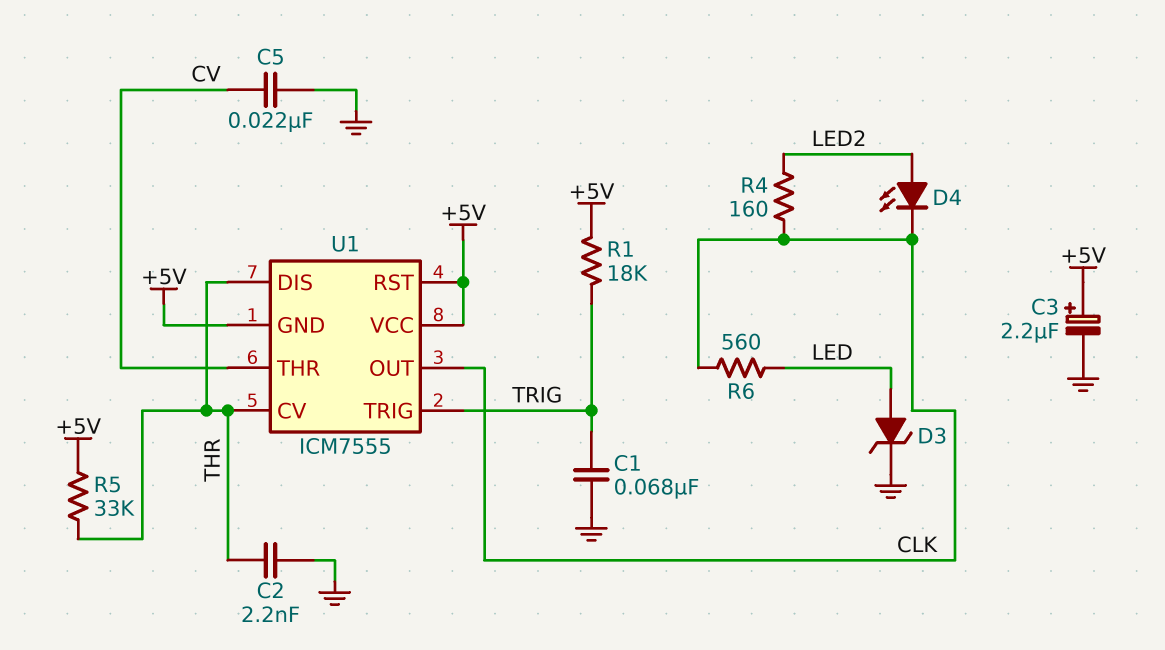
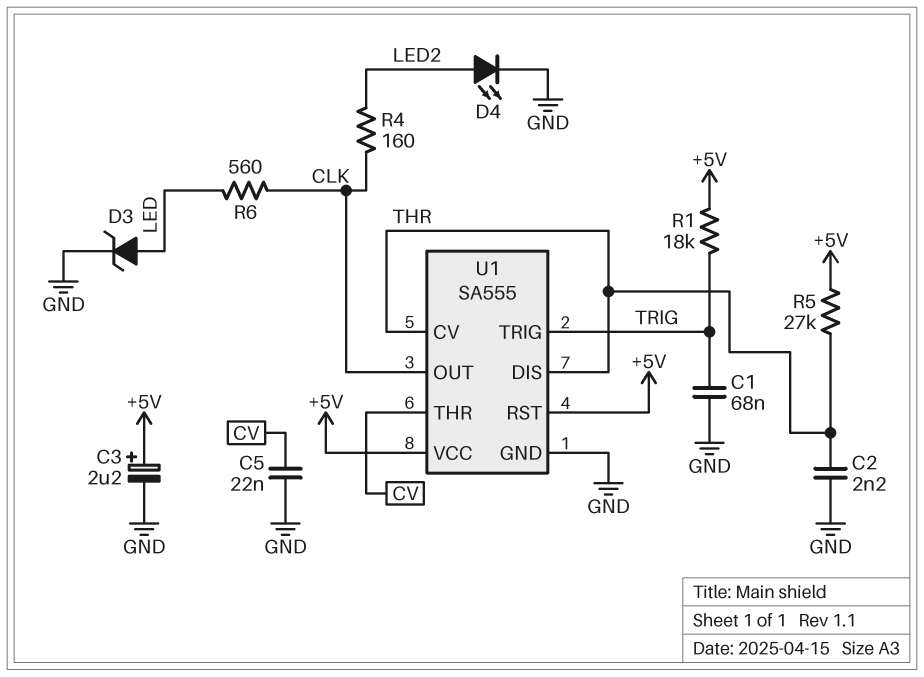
D4: LED (A LED2, K CLK) -> LED (A LED2, K GND)
R5: 33k (+5V, THR) -> 27k (+5V, THR)
U1: ICM7555 -> SA555
U1 pin GND: +5V -> GND

